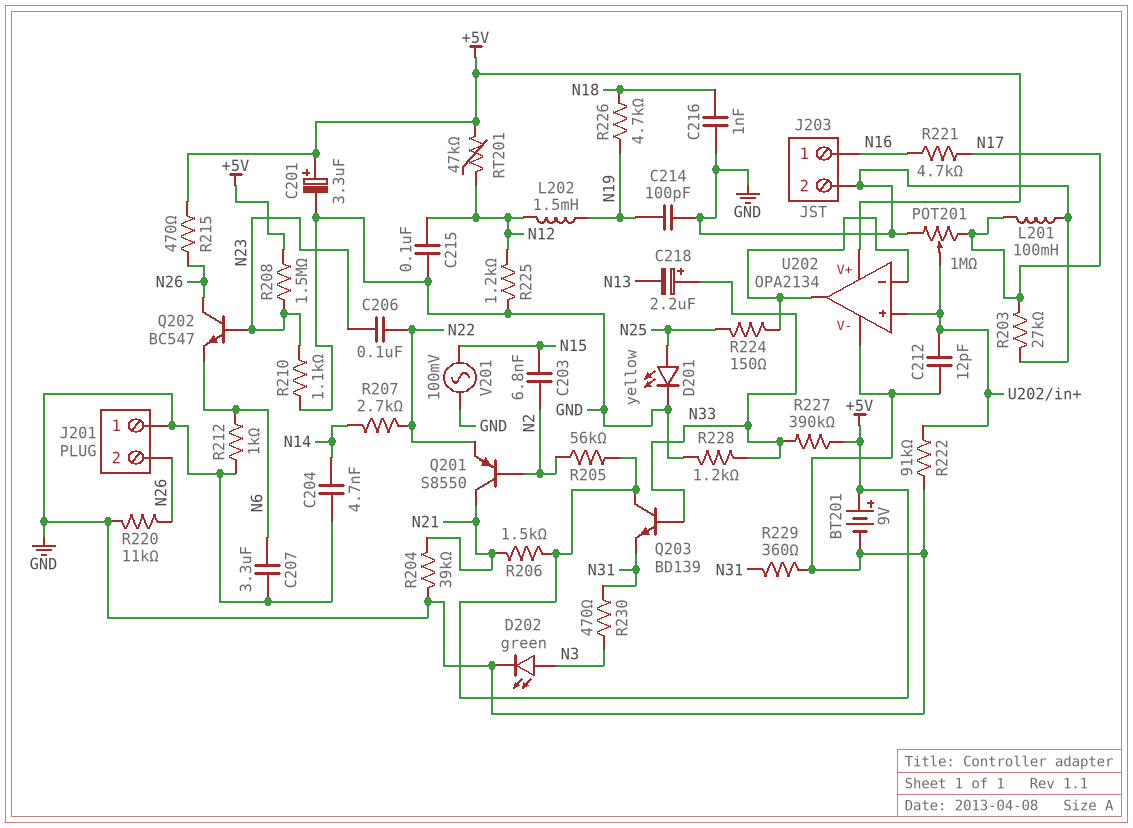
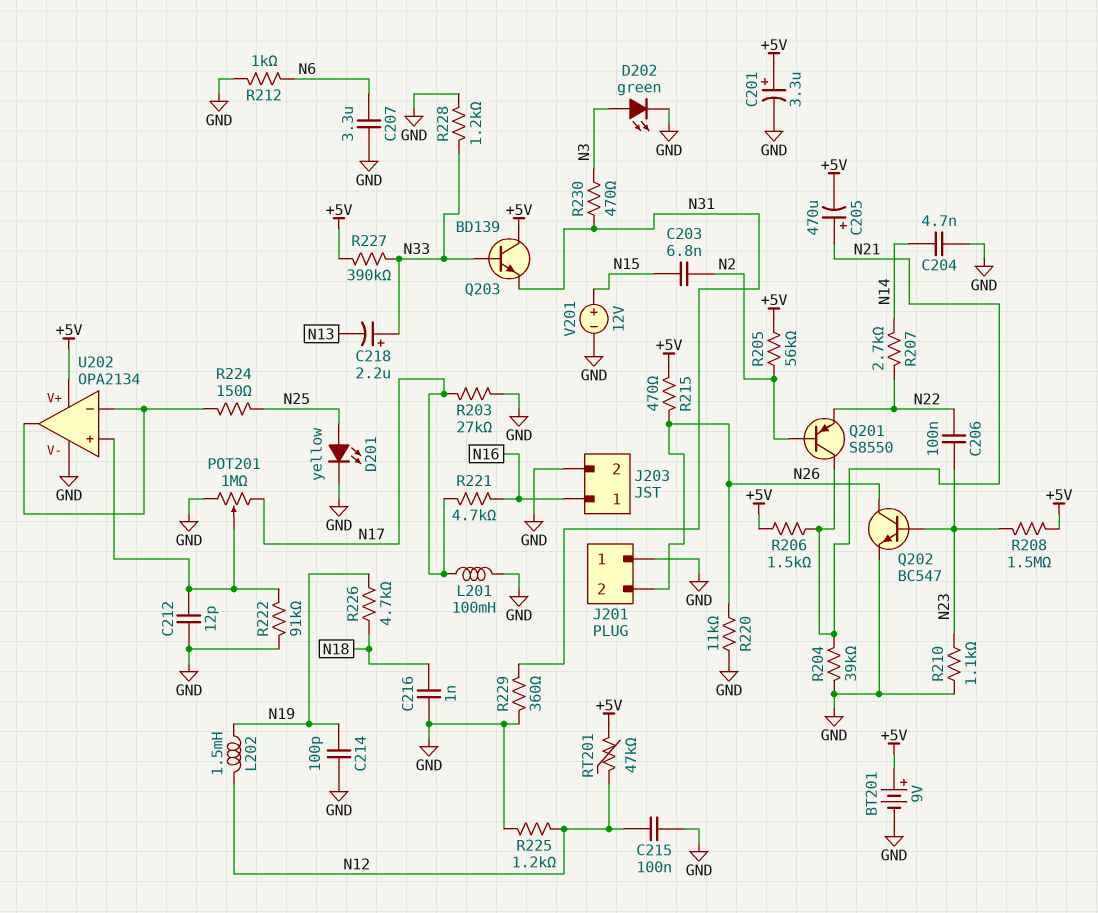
C205: none -> 470uF (plus N21, minus +5V)
Q202: NPN BC547 (B N23, C N26, E N6) -> NPN BC547 (B N23, C N26, E GND)
V201: AC 100mV (GND, N15) -> 12V (plus N15, minus GND)

